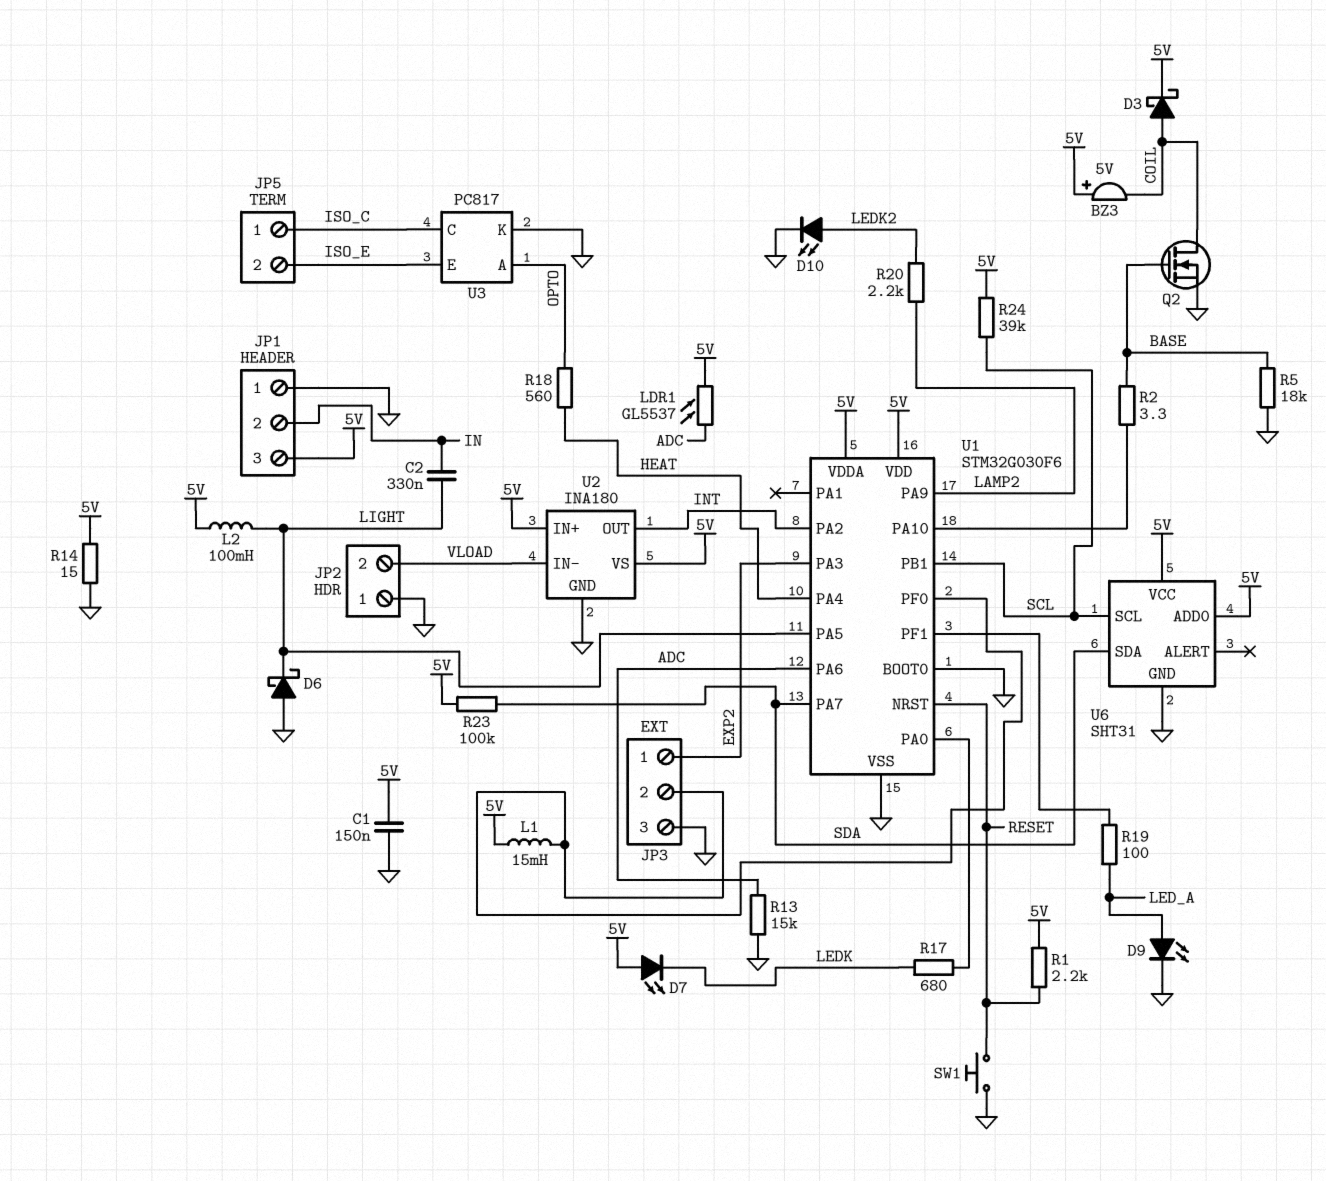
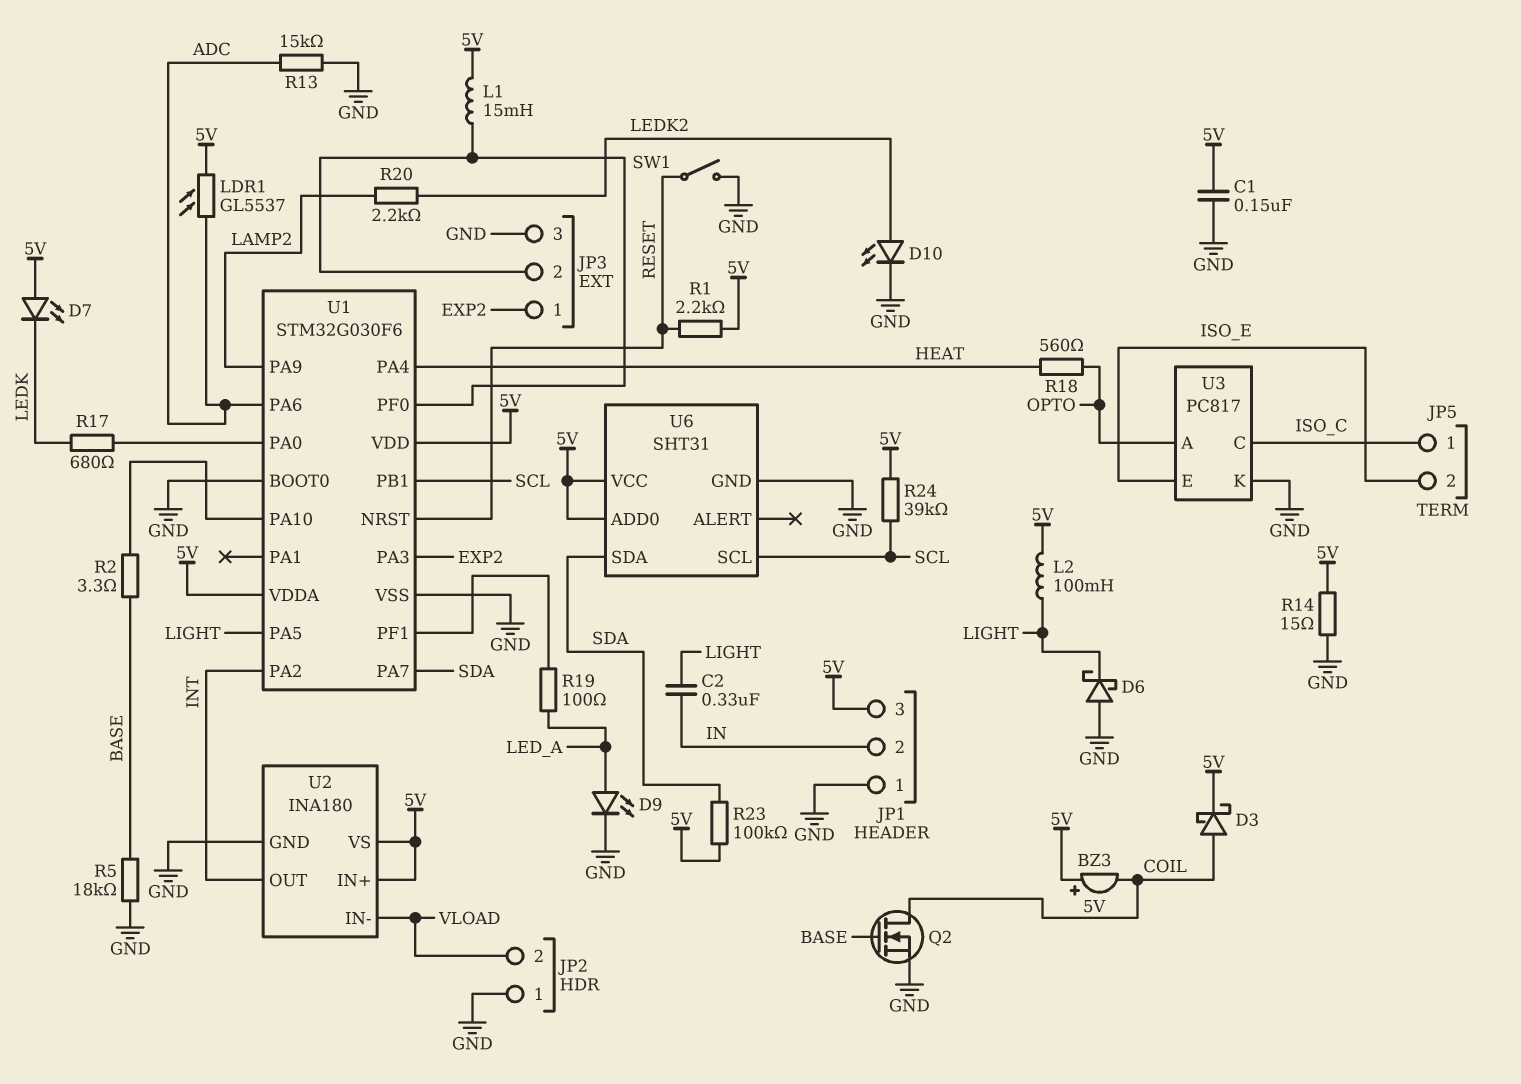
SW1: button (GND, RESET) -> switch (GND, RESET)

